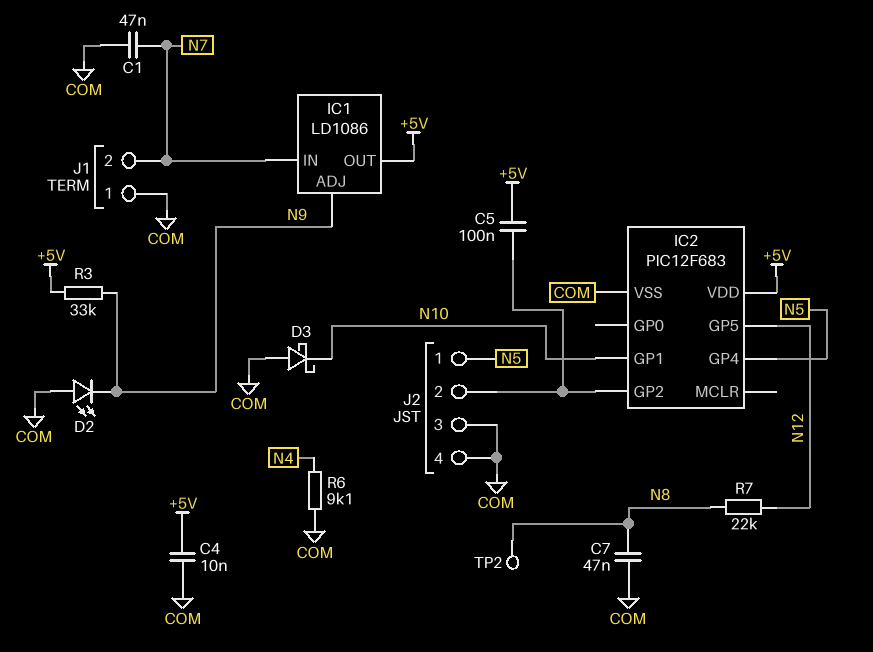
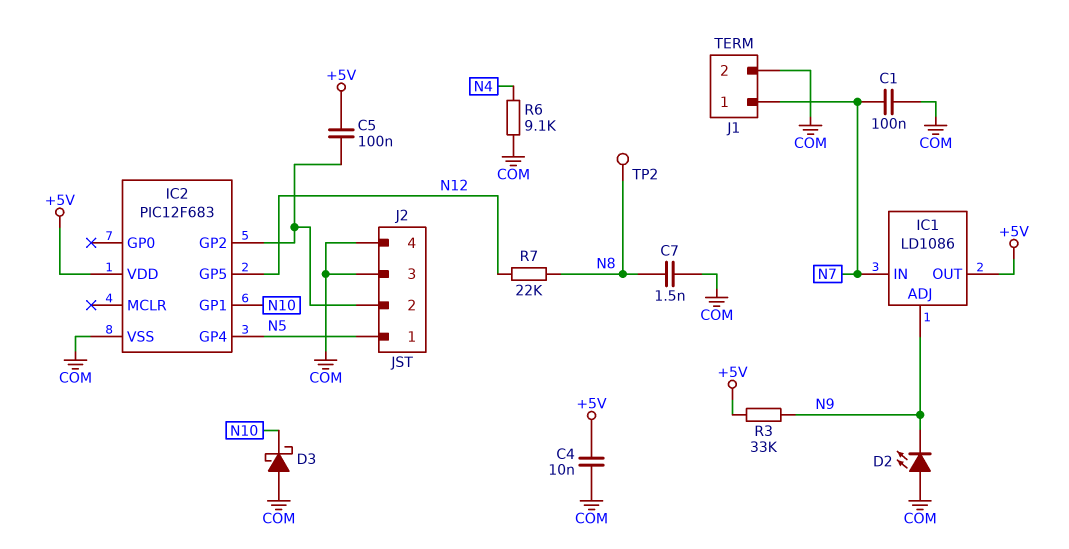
C1: 47nF (COM, N7) -> 100nF (COM, N7)
C7: 47nF (COM, N8) -> 1.5nF (COM, N8)
J1 pin 1: COM -> N7
J1 pin 2: N7 -> COM

